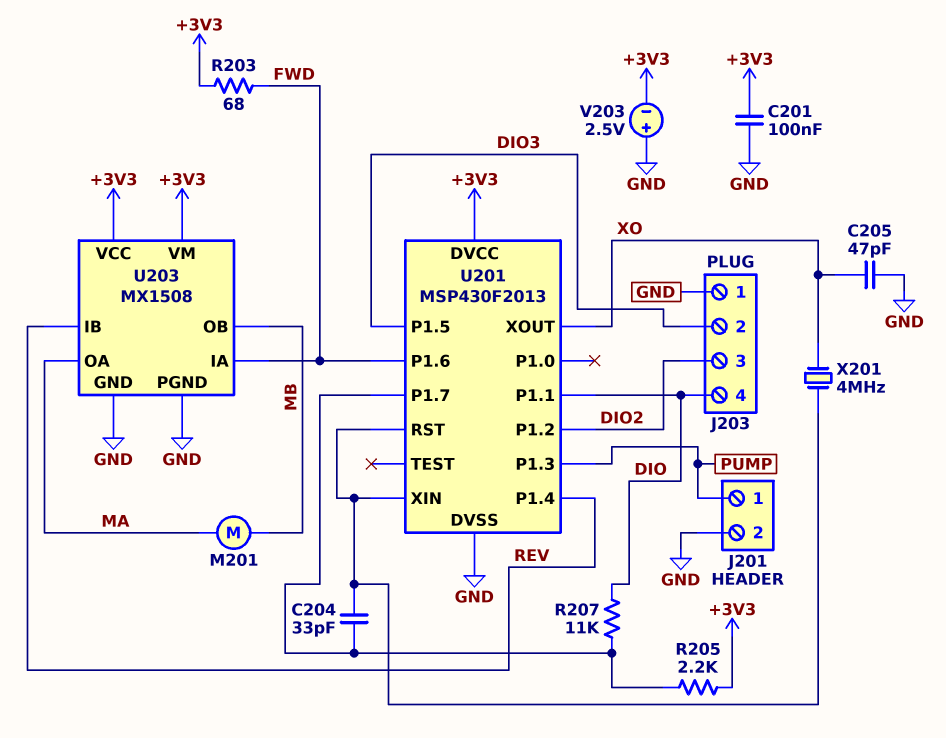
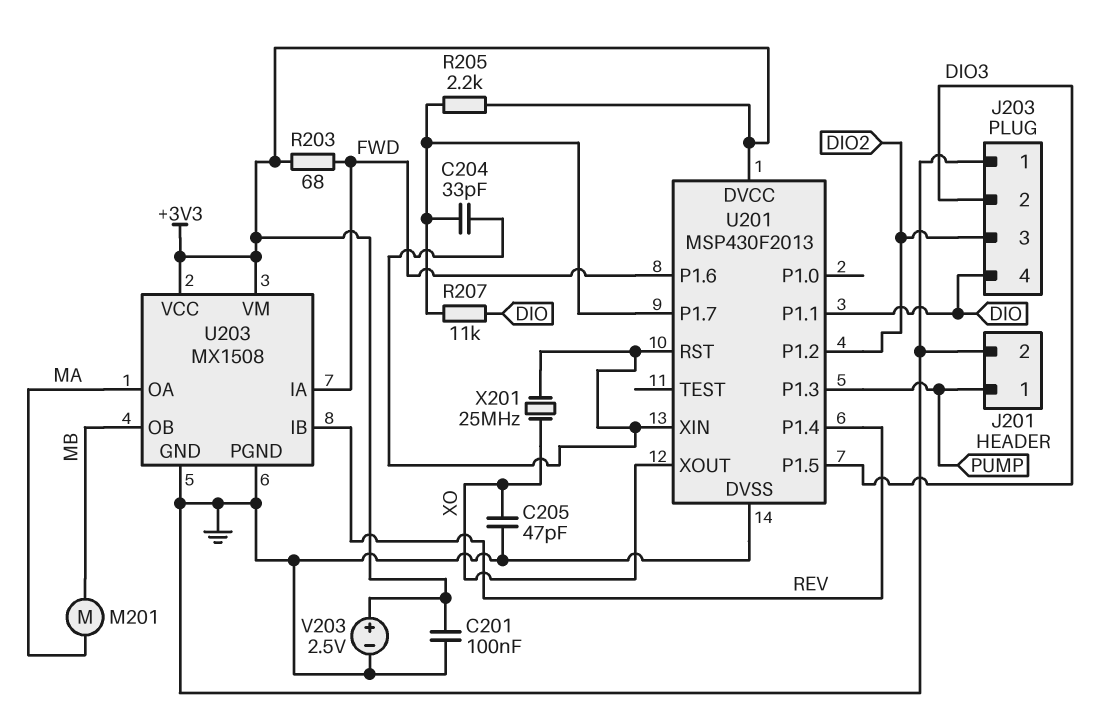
V203: 2.5V (plus GND, minus +3V3) -> 2.5V (plus +3V3, minus GND)
X201: 4MHz (U201/RST, XO) -> 25MHz (U201/RST, XO)

